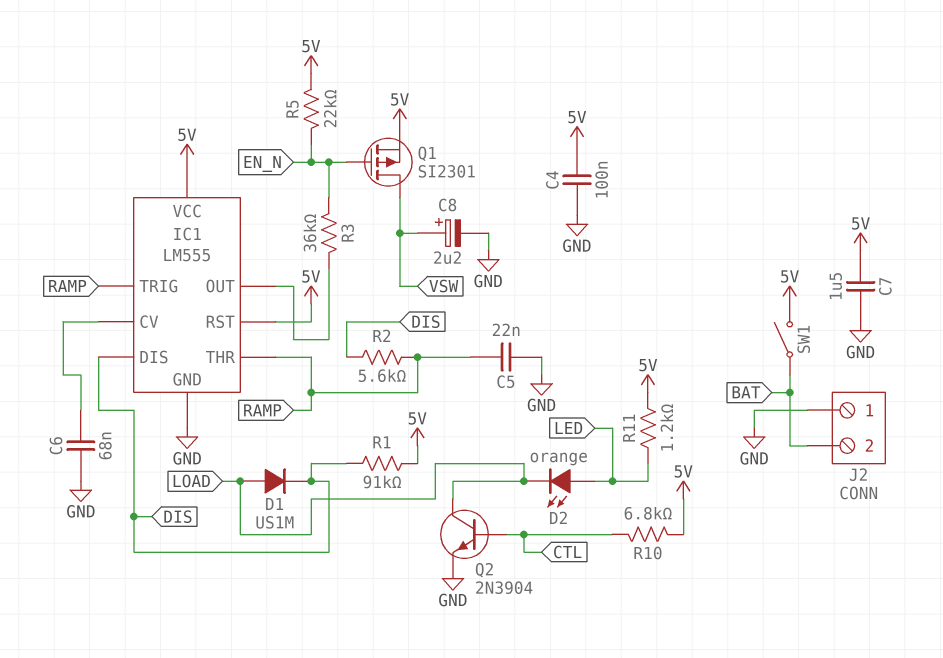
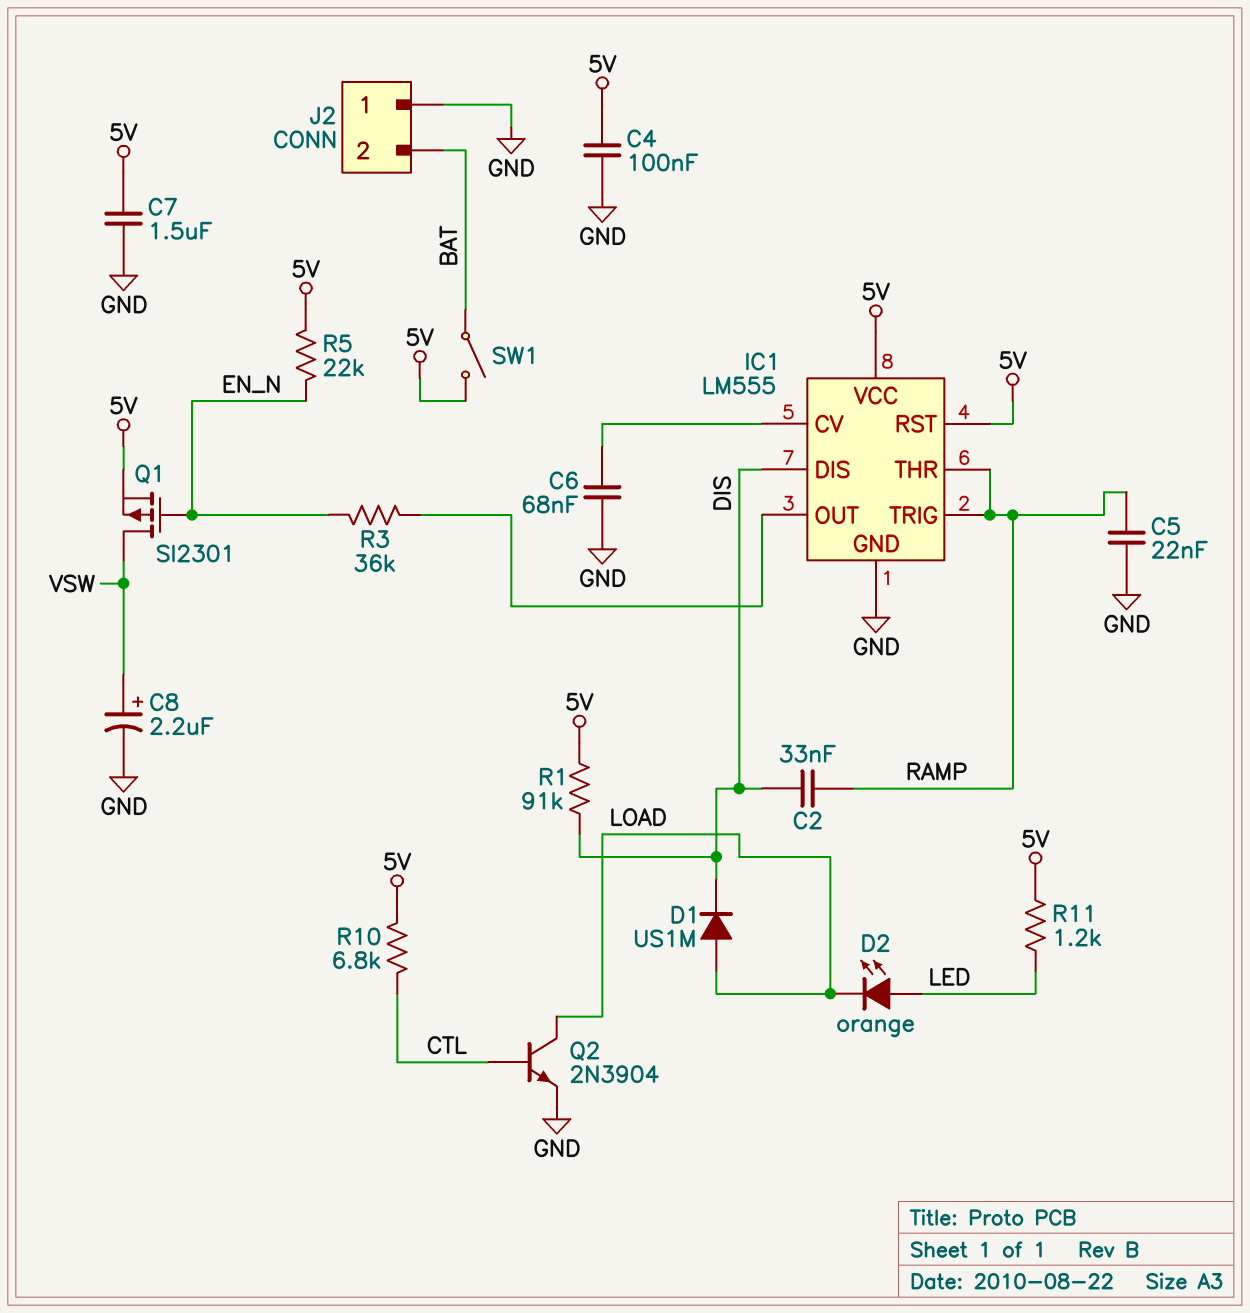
C2: none -> 33nF (DIS, RAMP)
R2: 5.6k (DIS, RAMP) -> none

